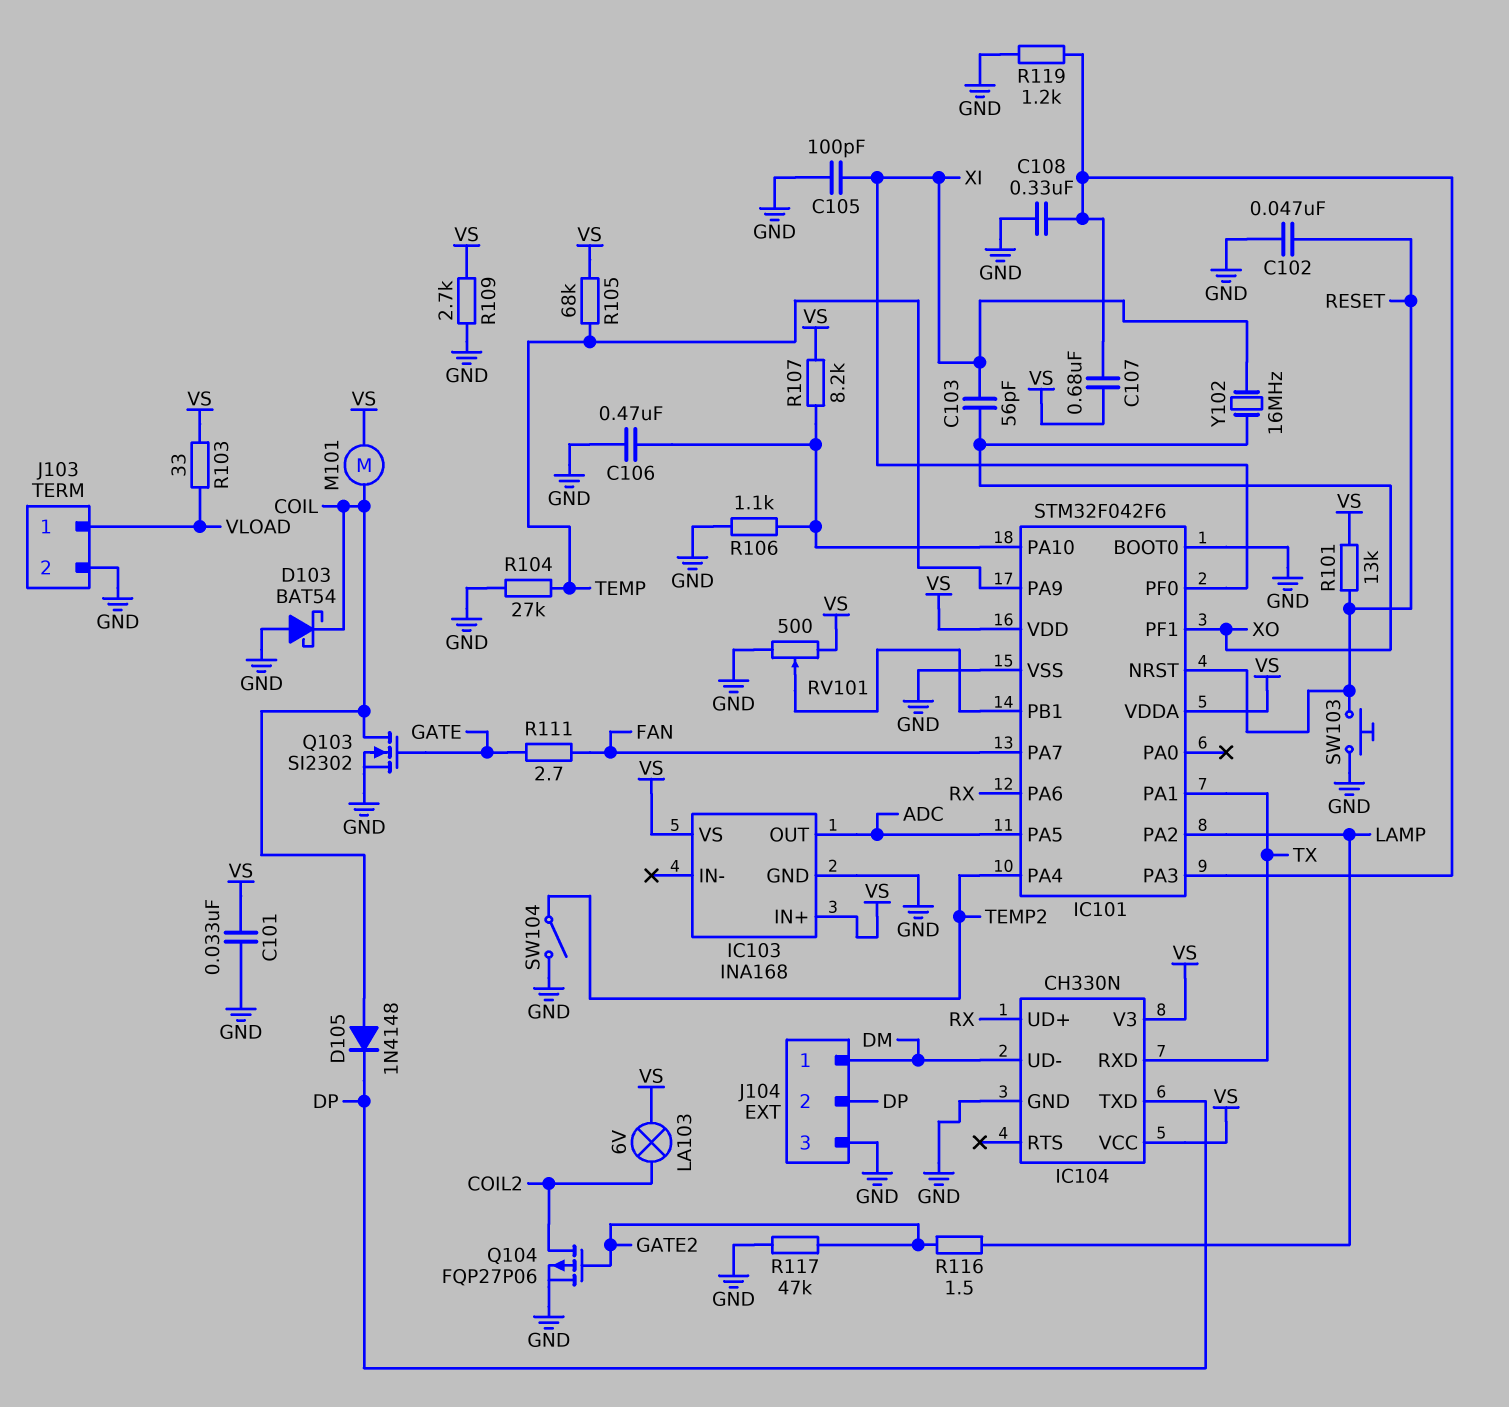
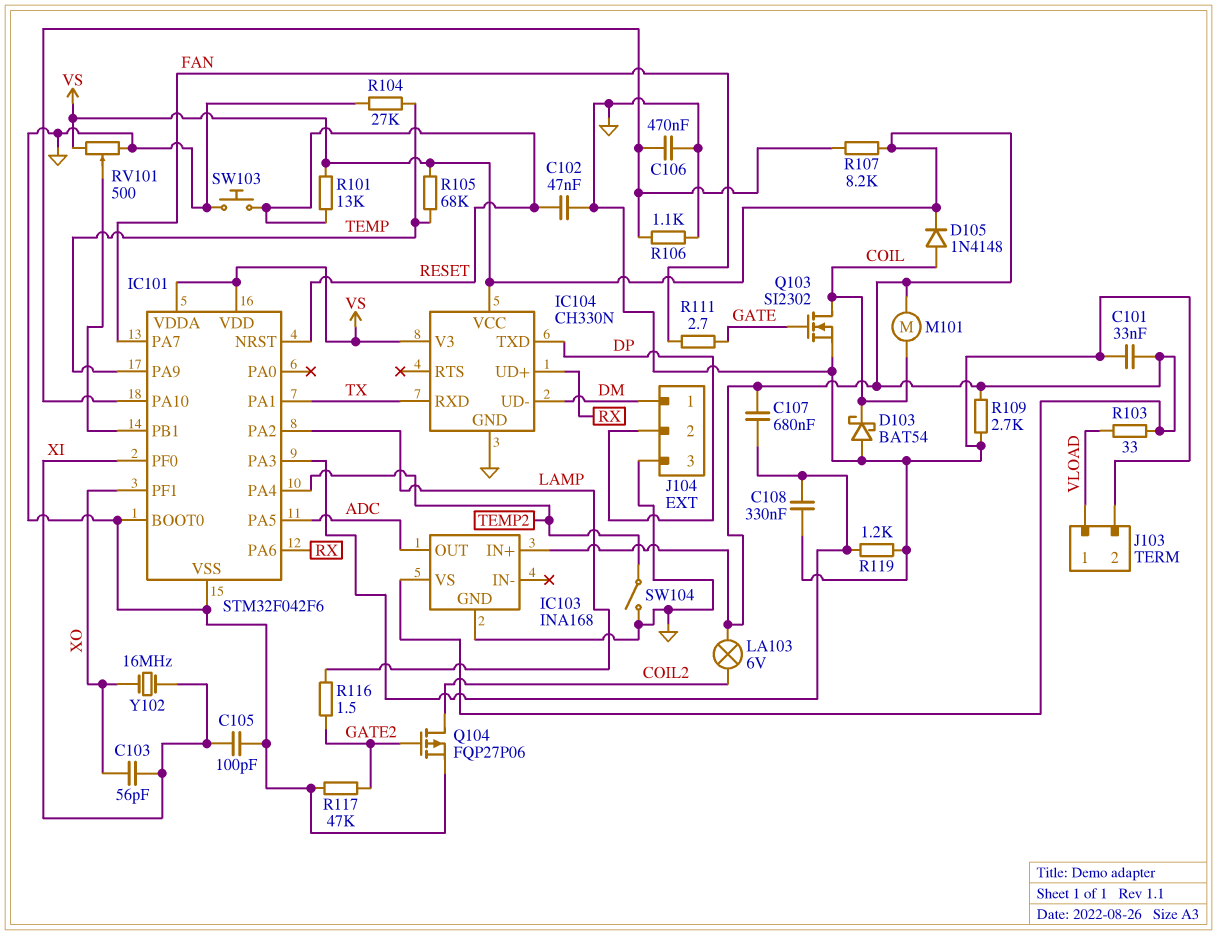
D105: diode 1N4148 (A COIL, K DP) -> diode 1N4148 (A COIL, K VS)

